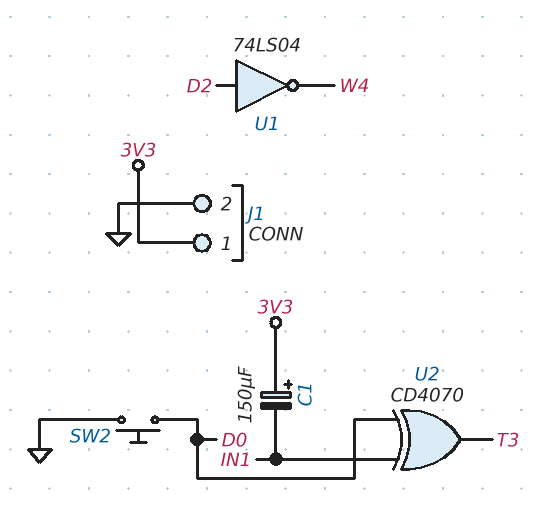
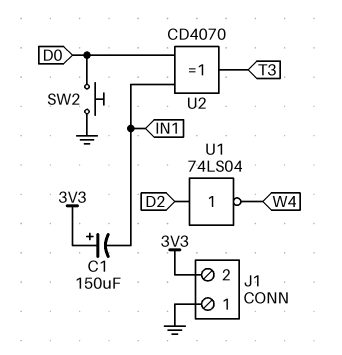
J1 pin 1: 3V3 -> GND
J1 pin 2: GND -> 3V3

